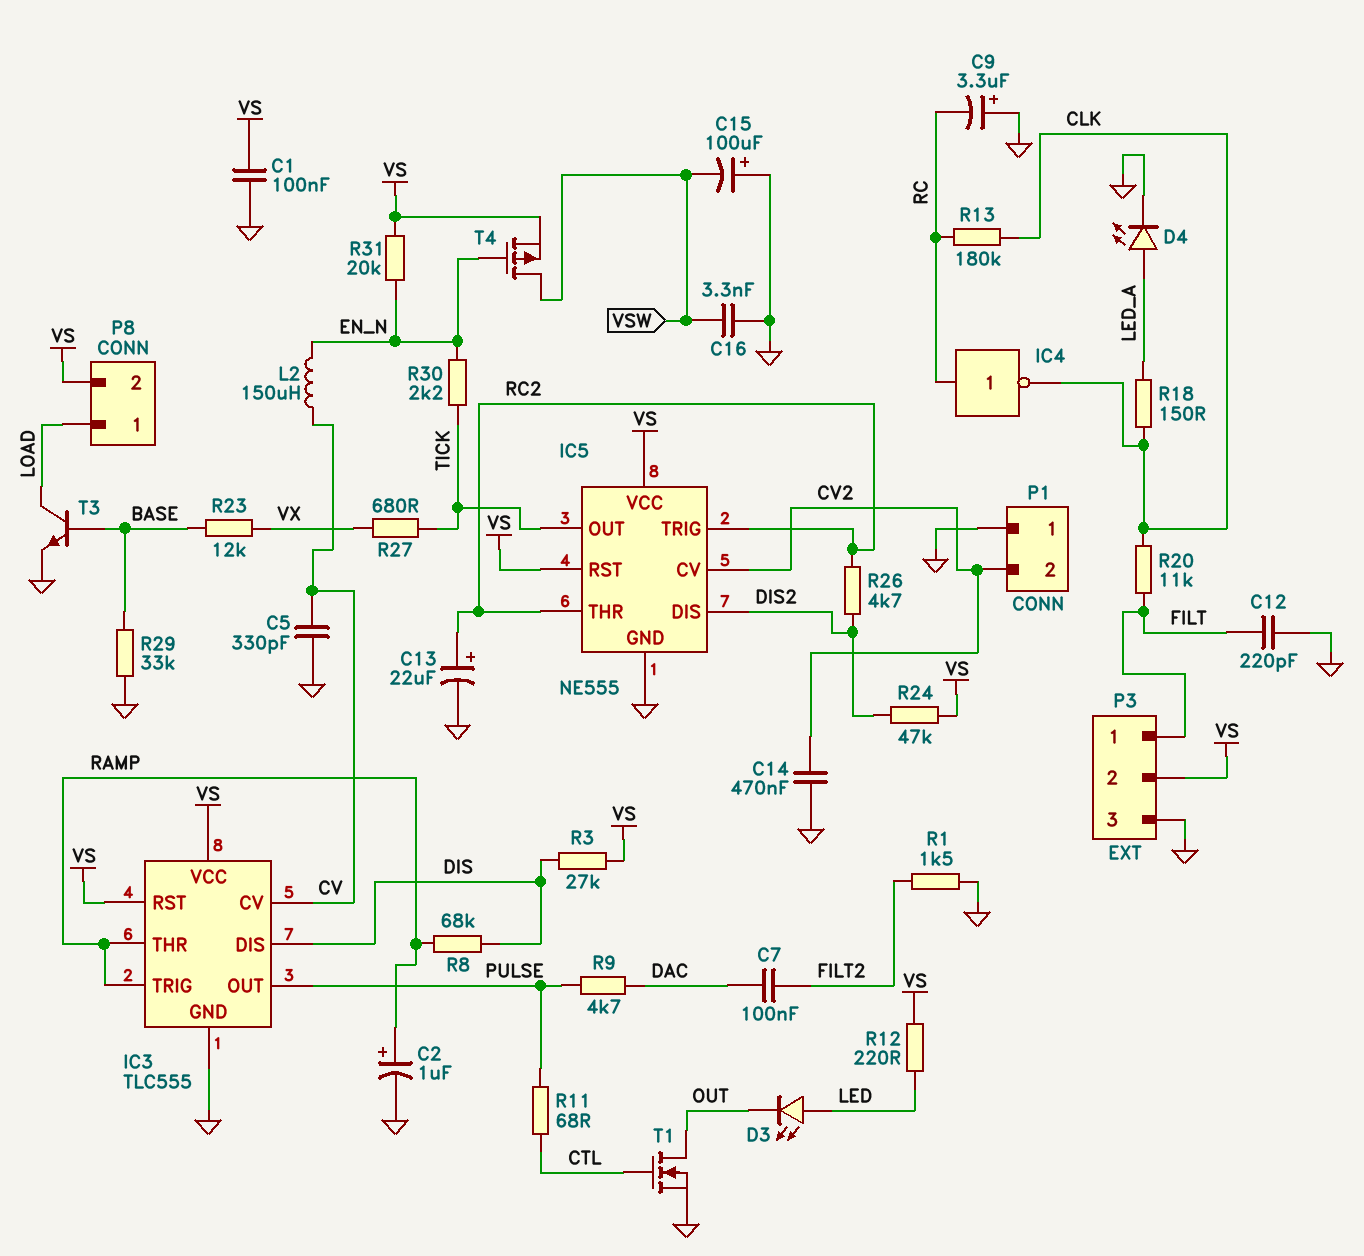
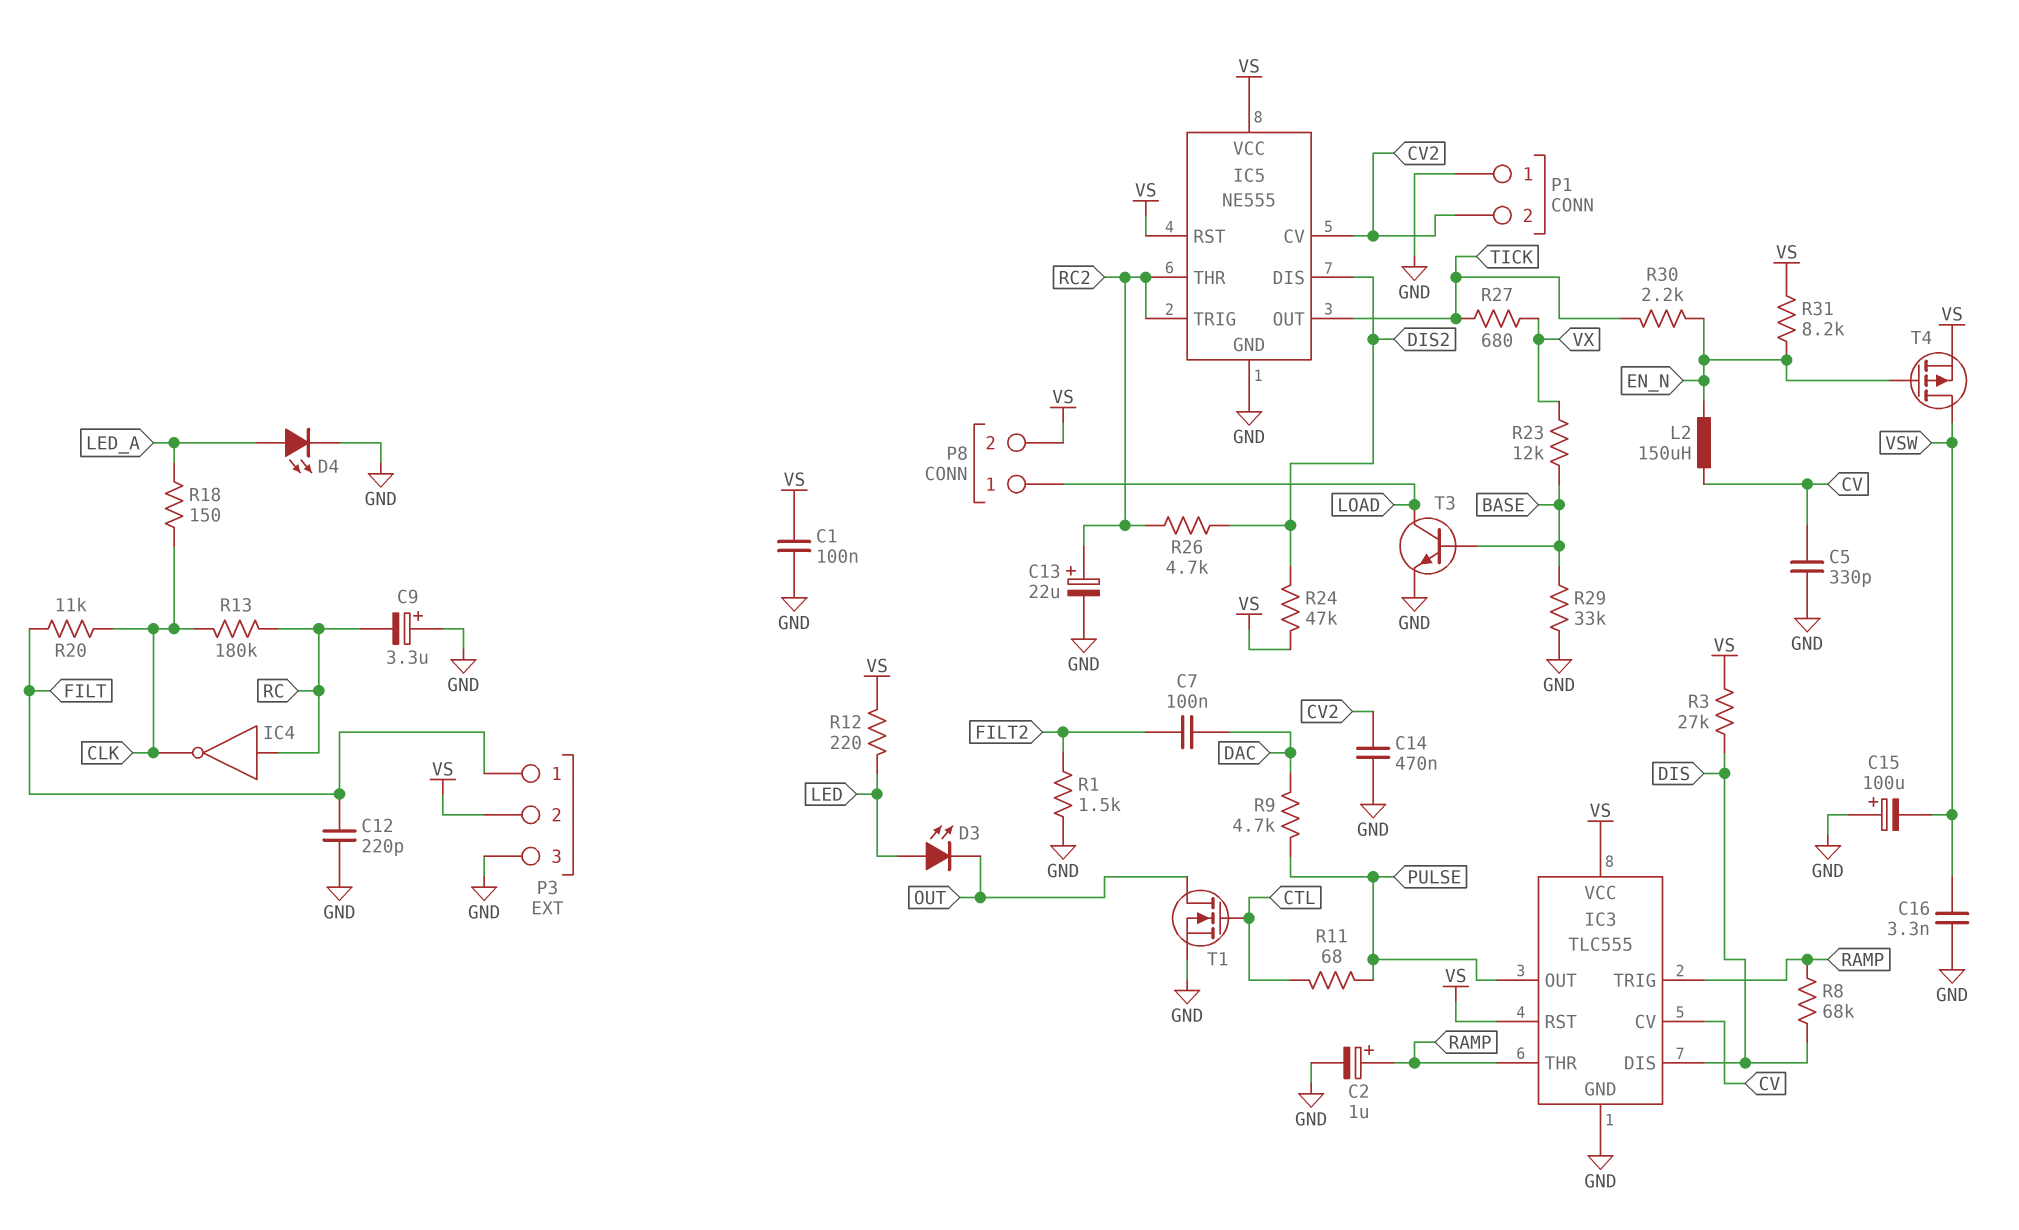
R31: 20k (EN_N, VS) -> 8.2k (EN_N, VS)

